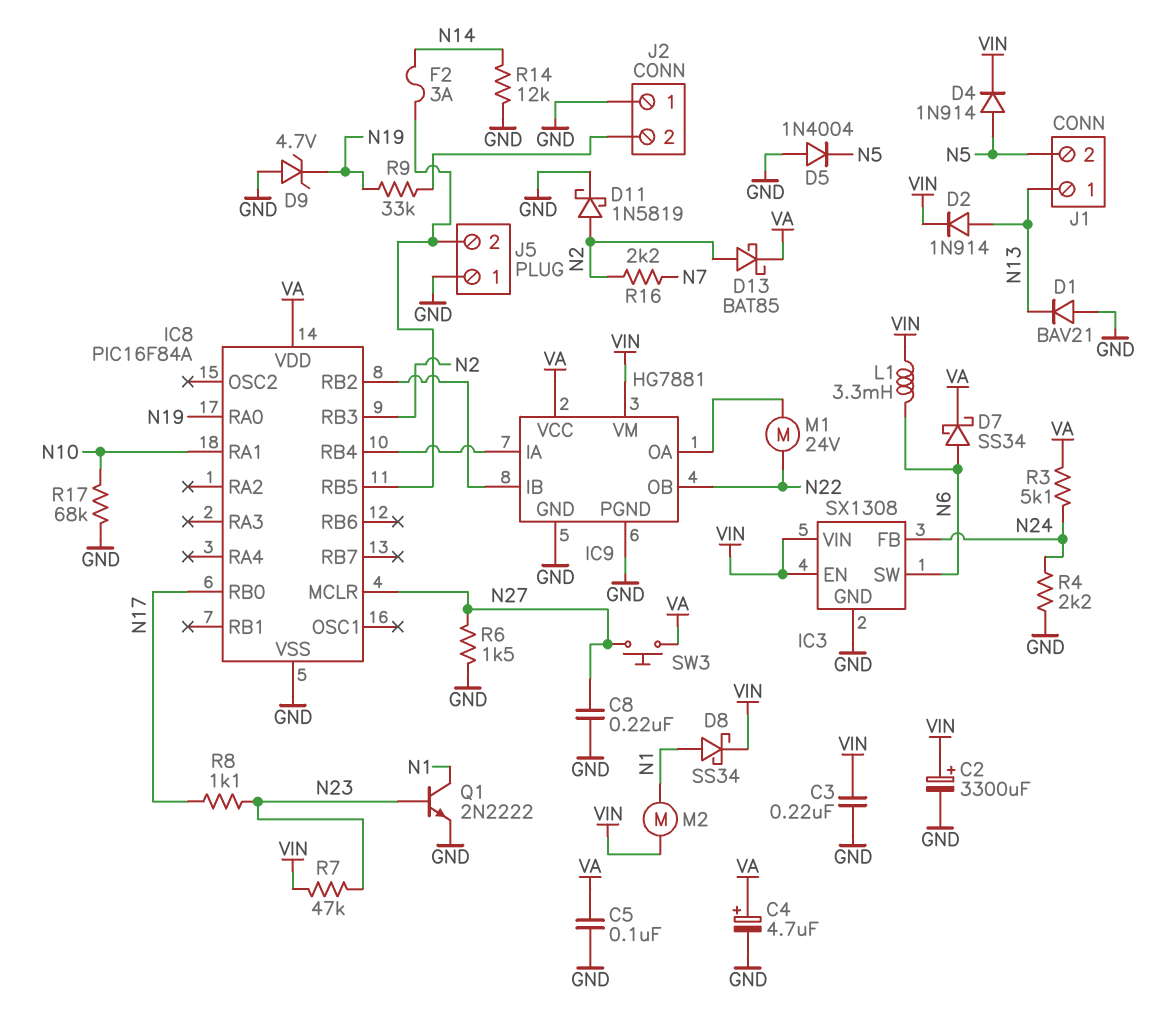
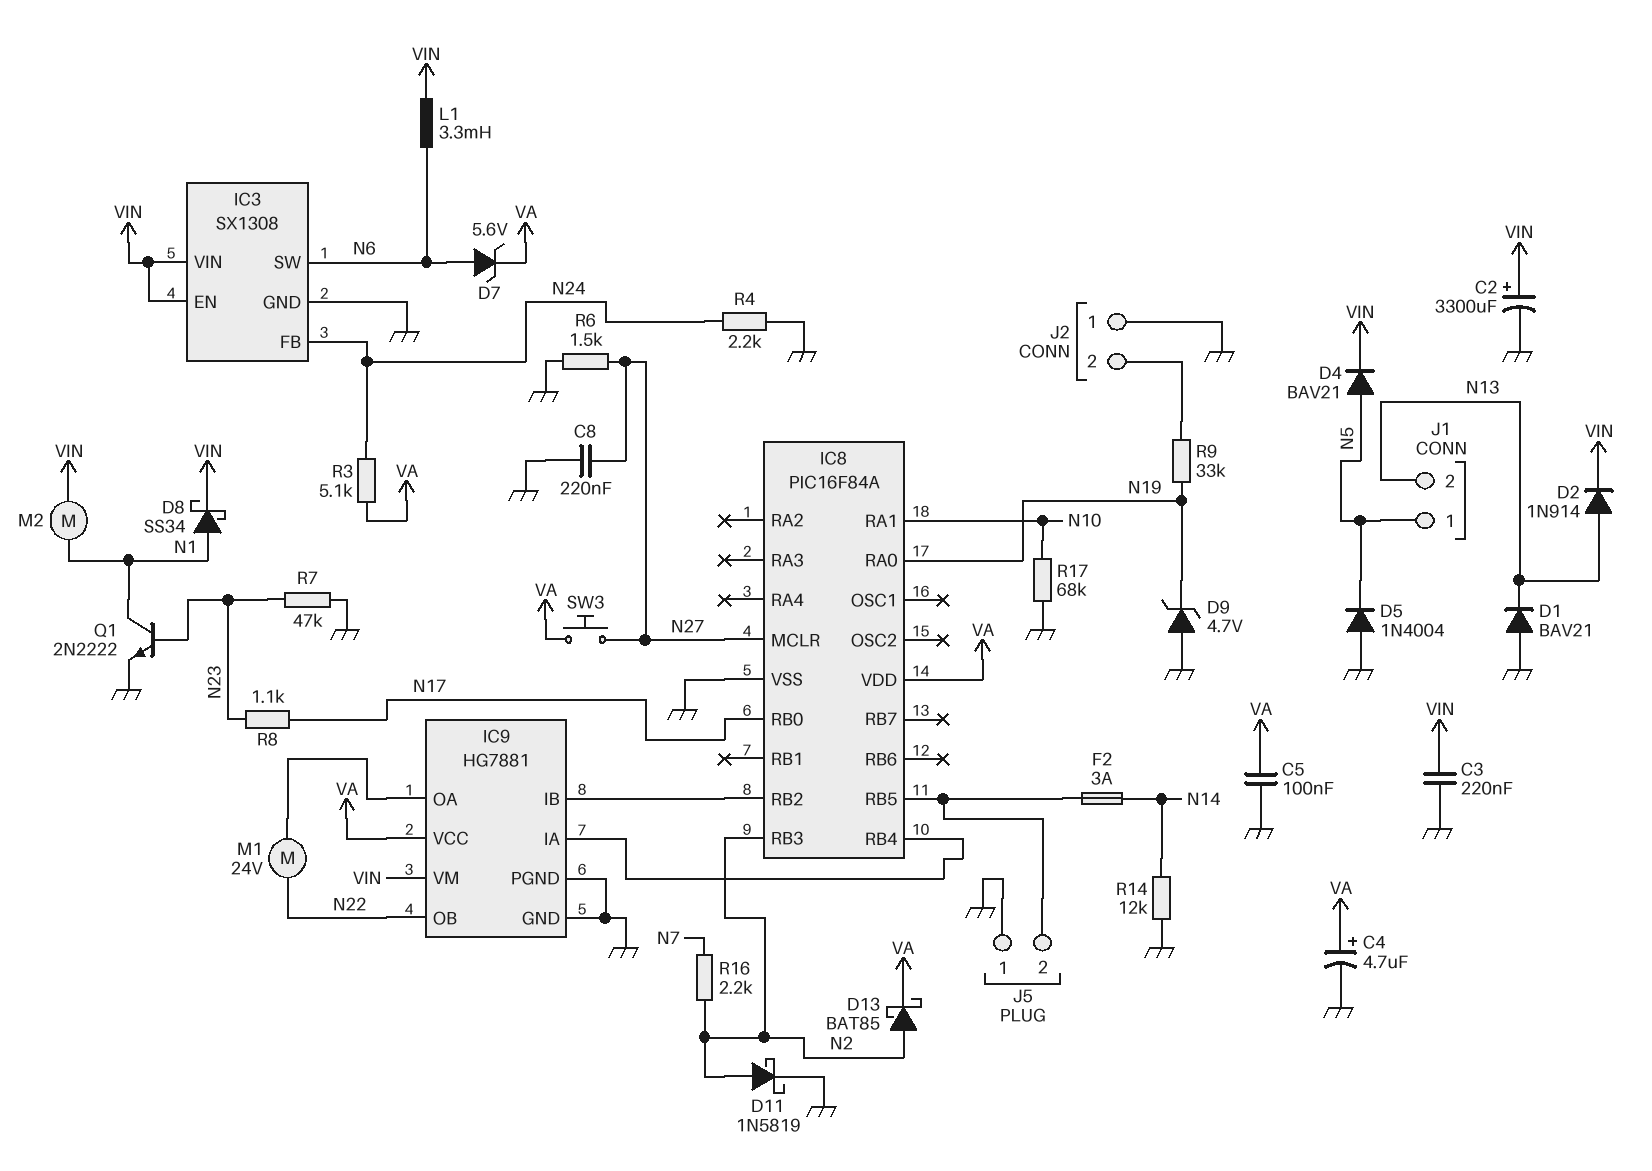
D4: diode 1N914 (A N5, K VIN) -> diode BAV21 (A N5, K VIN)
D7: schottky SS34 (A N6, K VA) -> zener 5.6V (A N6, K VA)
J1 pin 1: N13 -> N5
J1 pin 2: N5 -> N13
R7: 47k (N23, VIN) -> 47k (GND, N23)

